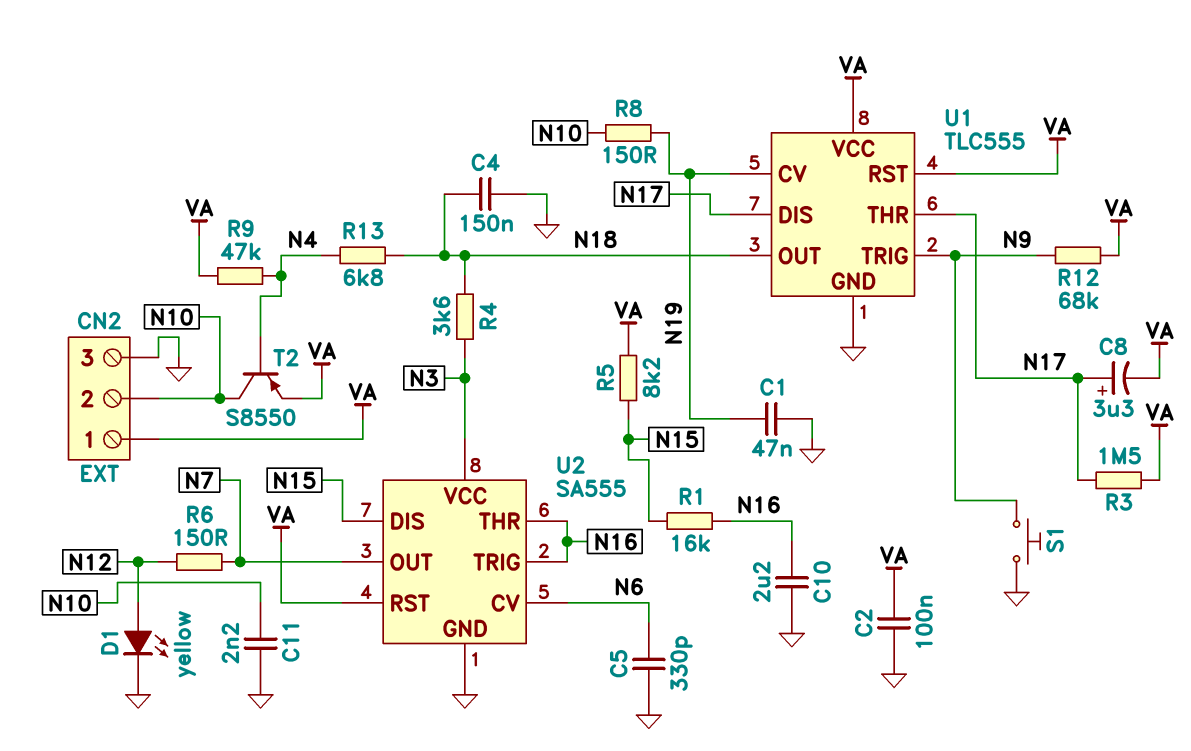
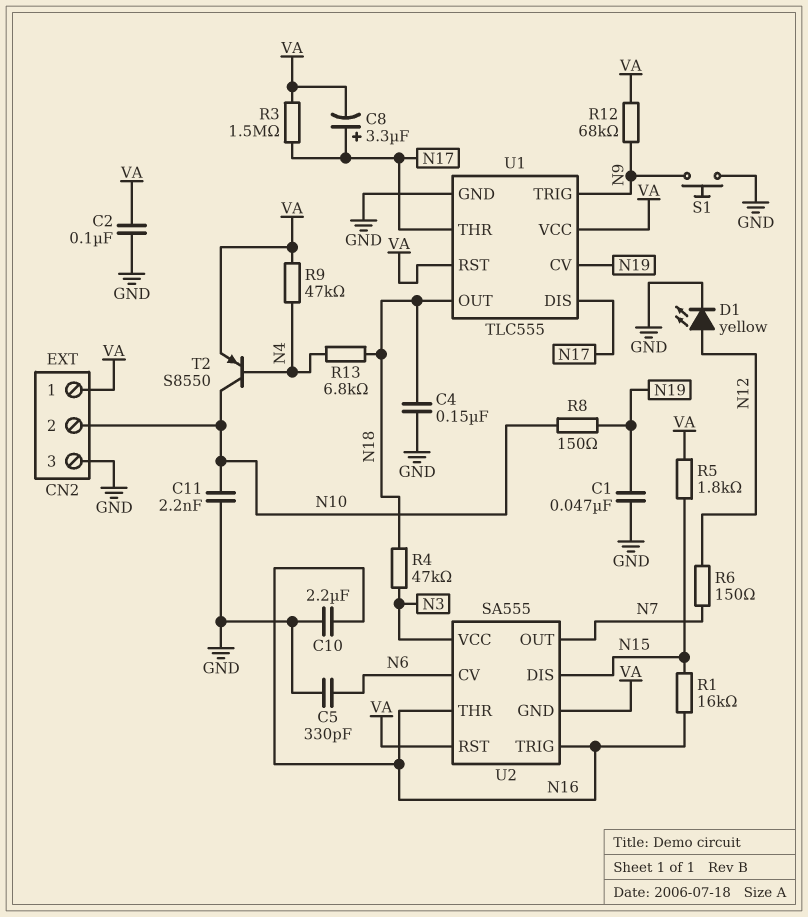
R4: 3.6k (N3, N18) -> 47k (N3, N18)
R5: 8.2k (N15, VA) -> 1.8k (N15, VA)
U2 pin GND: GND -> VA

